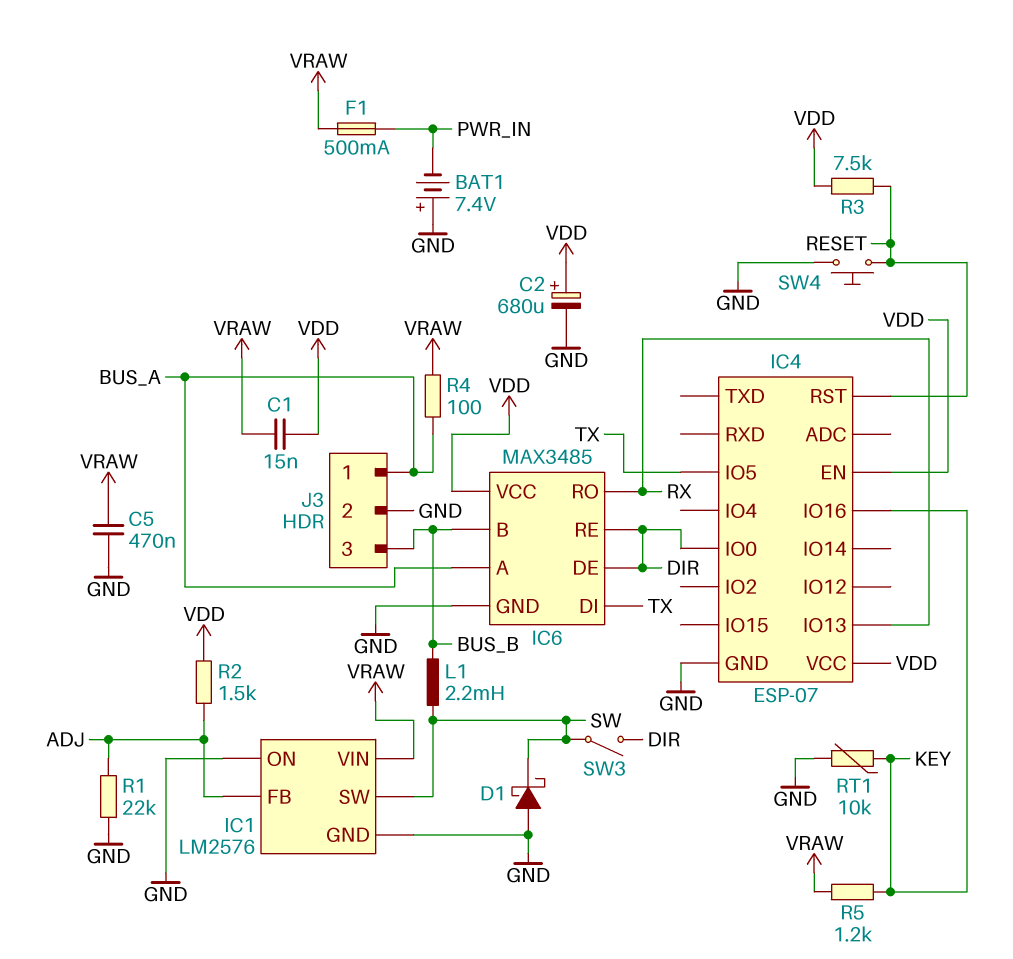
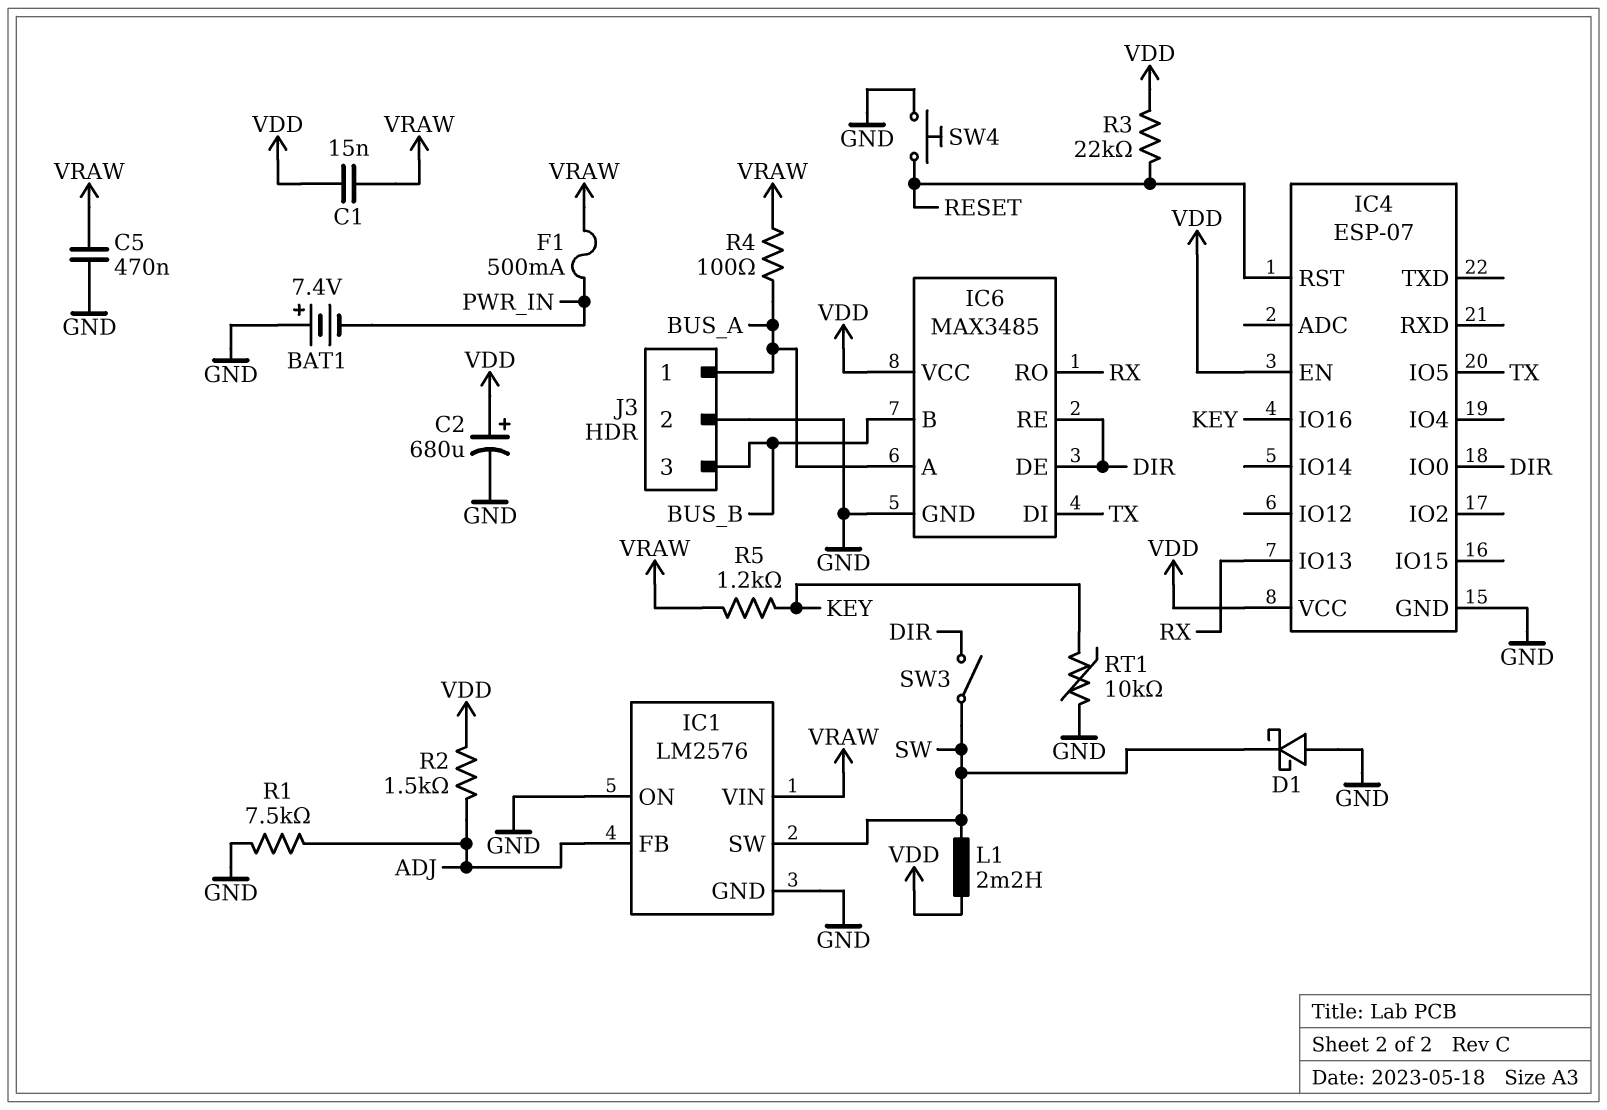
L1: 2.2mH (BUS_B, SW) -> 2.2mH (SW, VDD)
R1: 22k (ADJ, GND) -> 7.5k (ADJ, GND)
R3: 7.5k (RESET, VDD) -> 22k (RESET, VDD)

